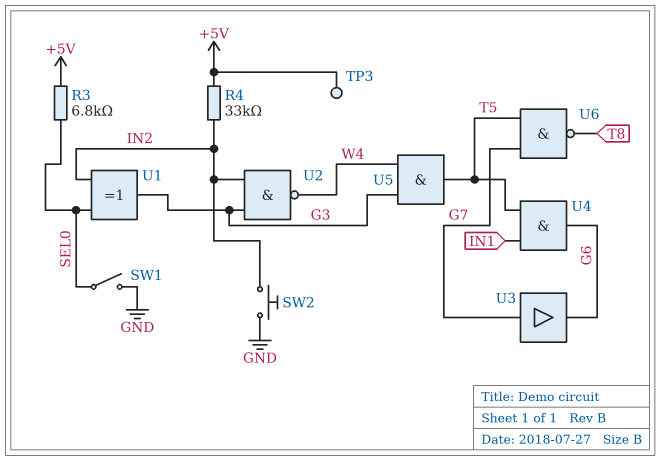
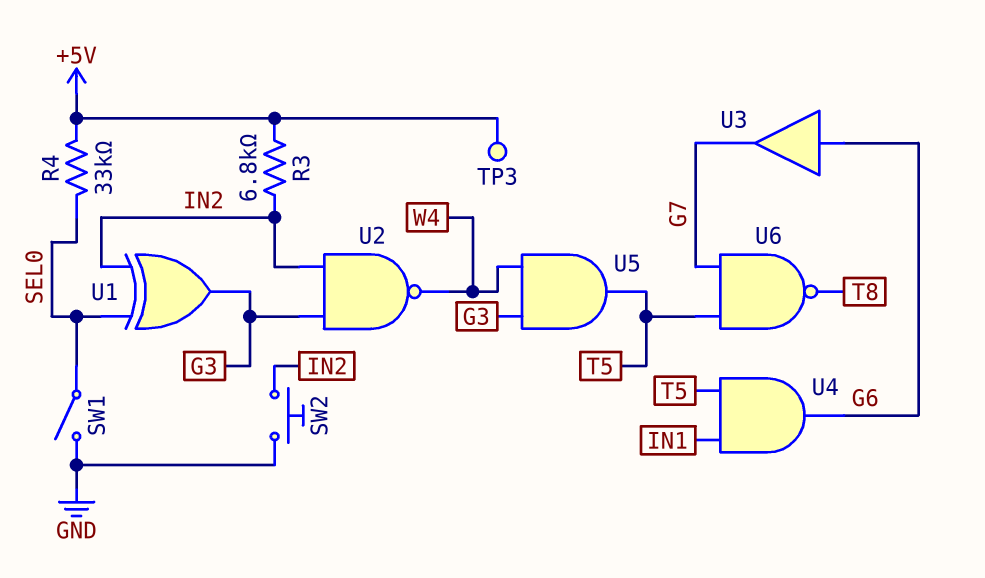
R3: 6.8k (+5V, SEL0) -> 6.8k (+5V, IN2)
R4: 33k (+5V, IN2) -> 33k (+5V, SEL0)
U3: buffer (in G7, out G6) -> buffer (in G6, out G7)

